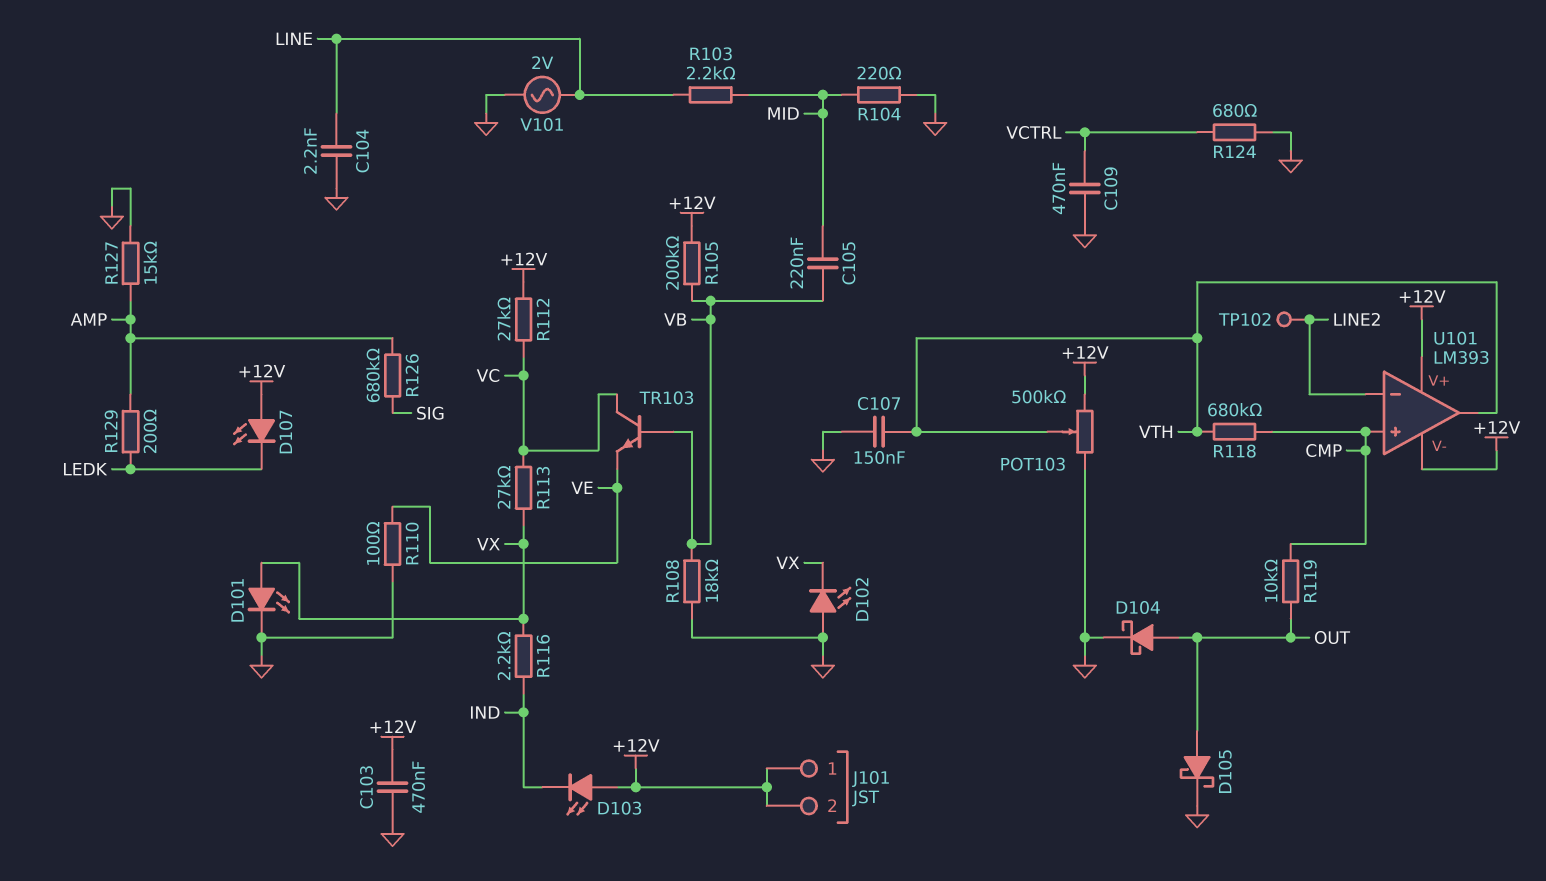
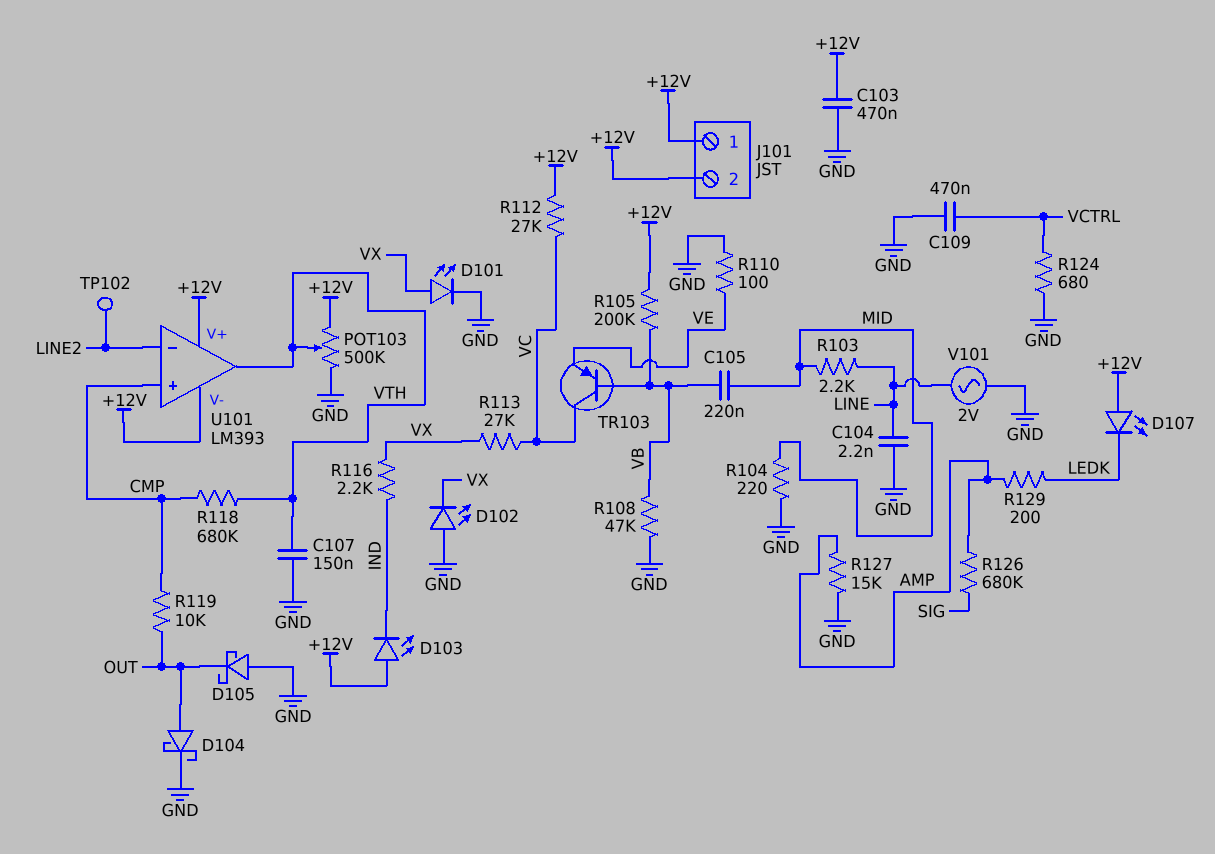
D105: schottky (A OUT, K GND) -> schottky (A GND, K OUT)
R108: 18k (GND, VB) -> 47k (GND, VB)
TR103: NPN (B VB, C VC, E VE) -> PNP (B VB, C VC, E VE)

